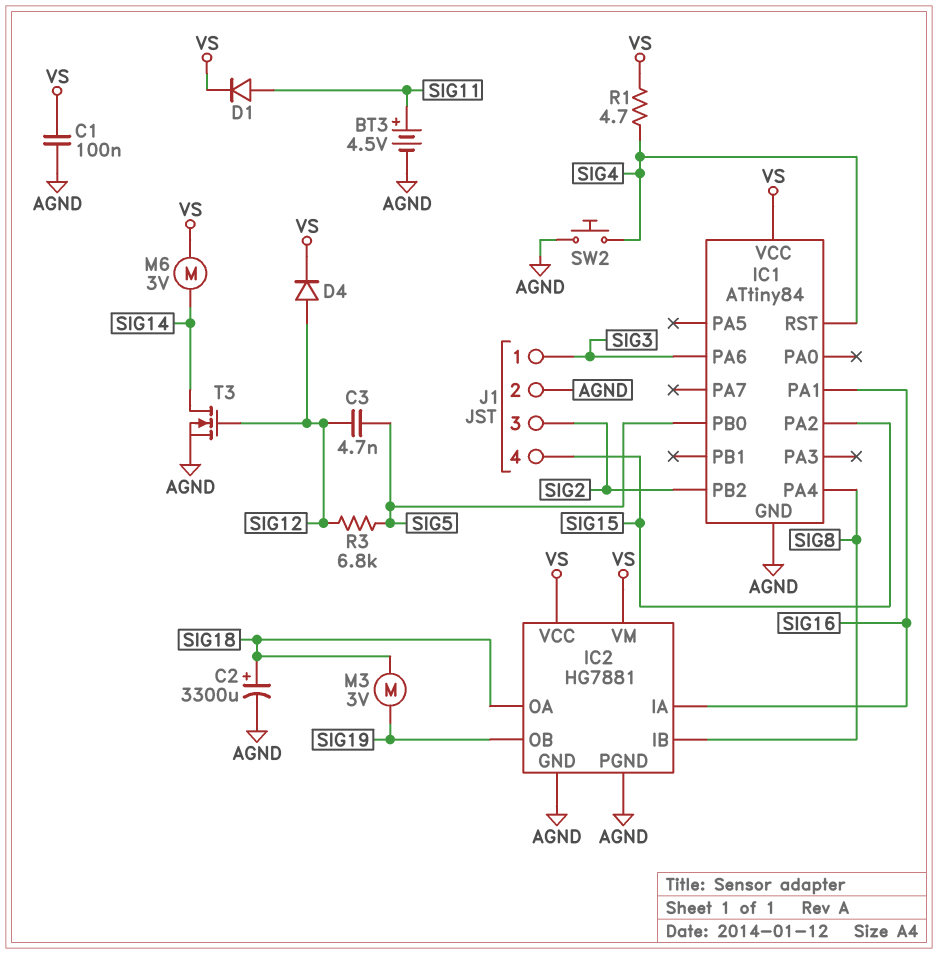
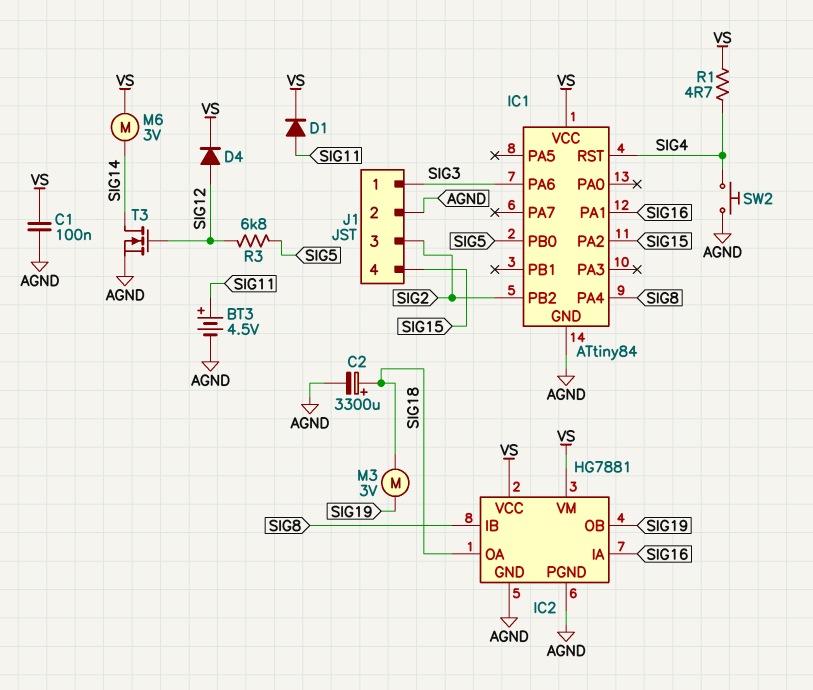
C3: 4.7nF (SIG5, SIG12) -> none

